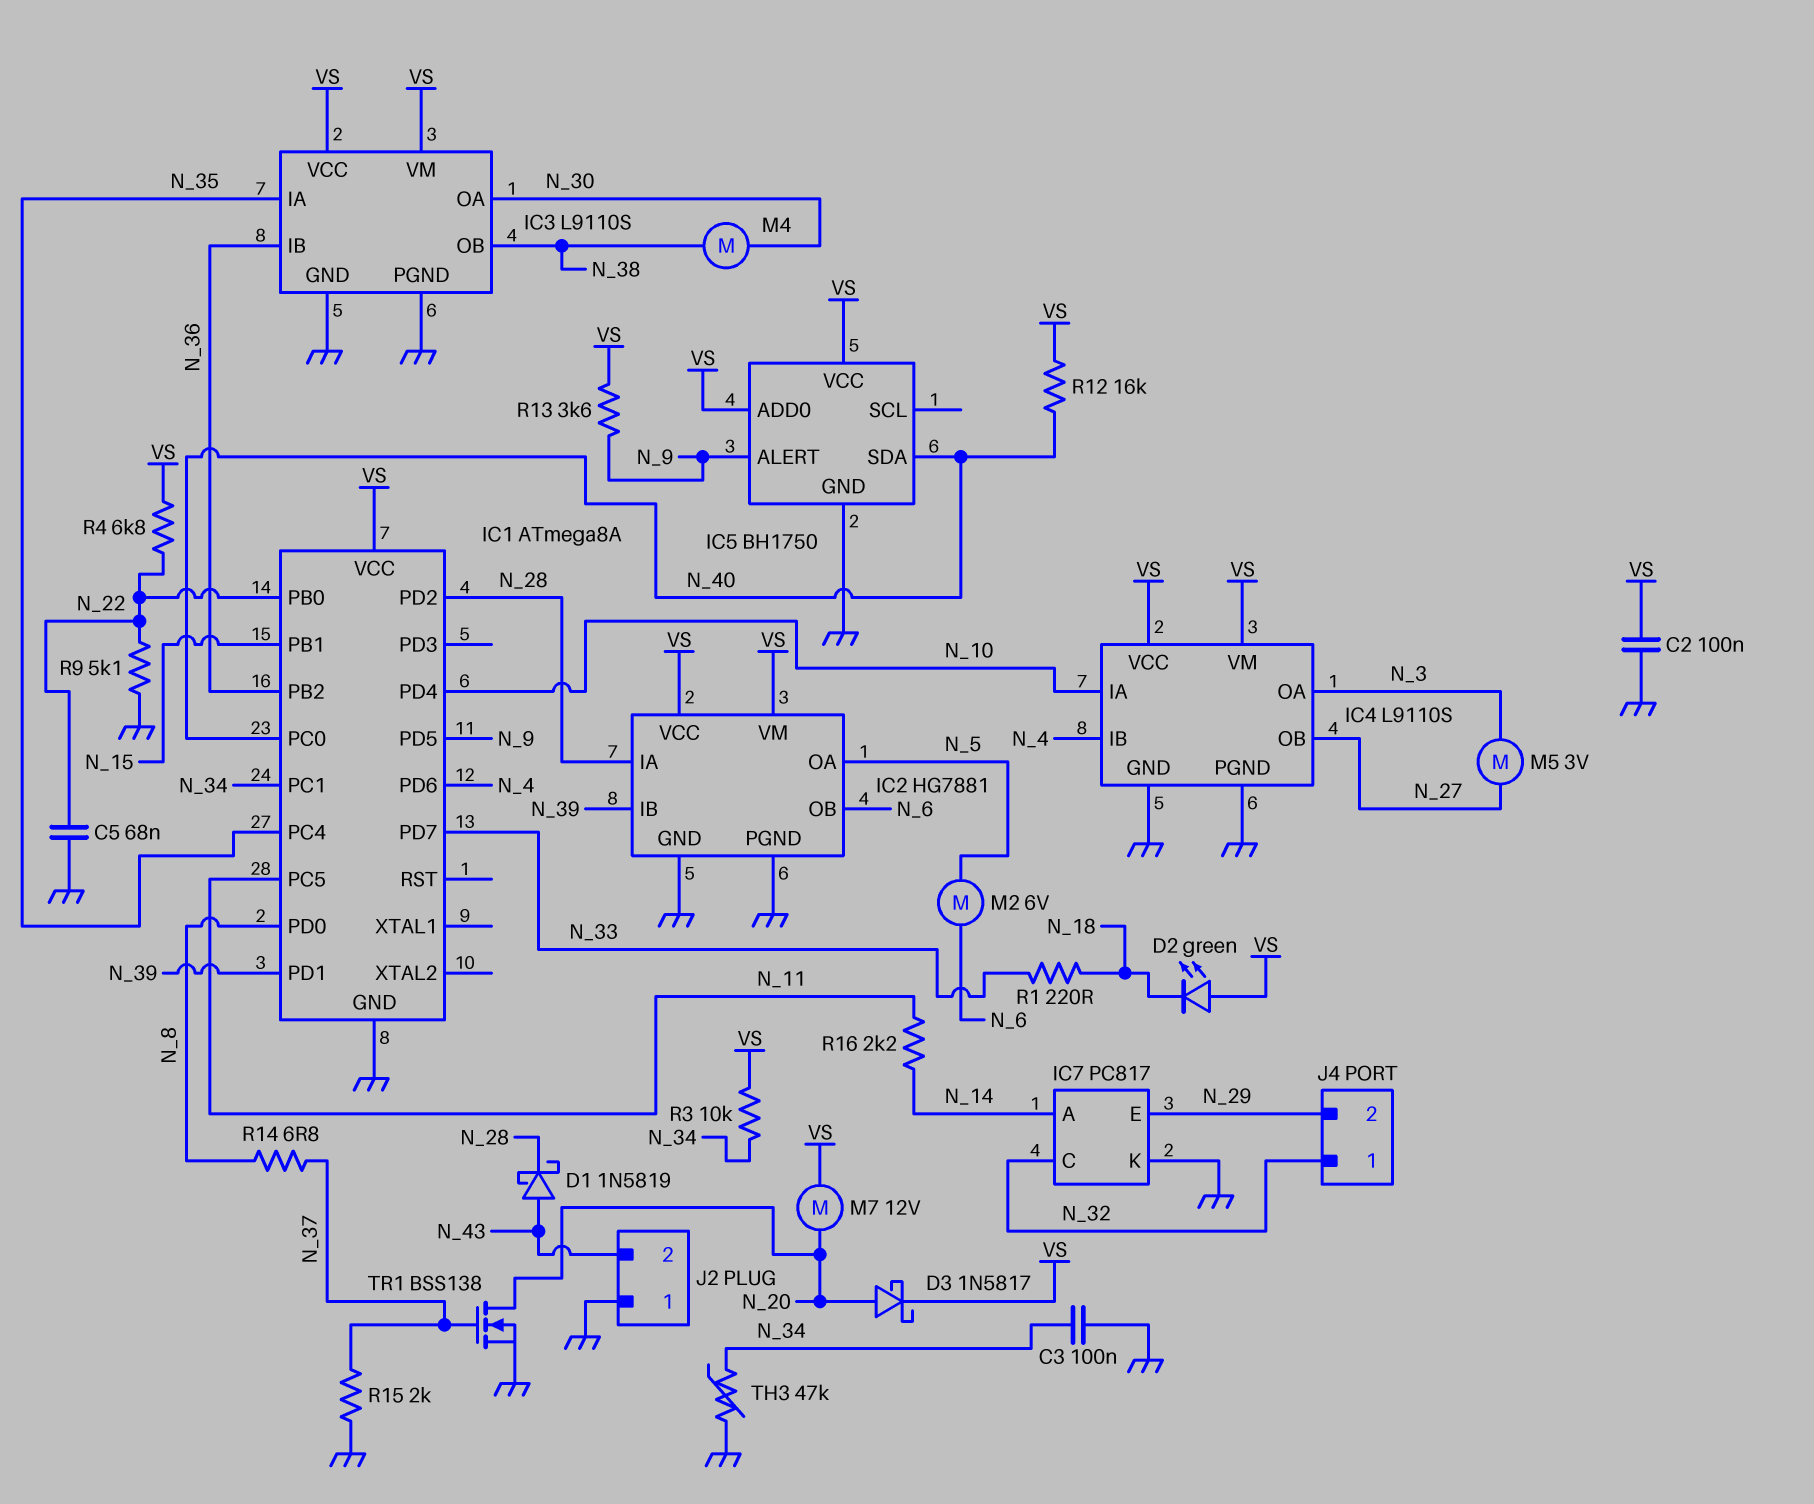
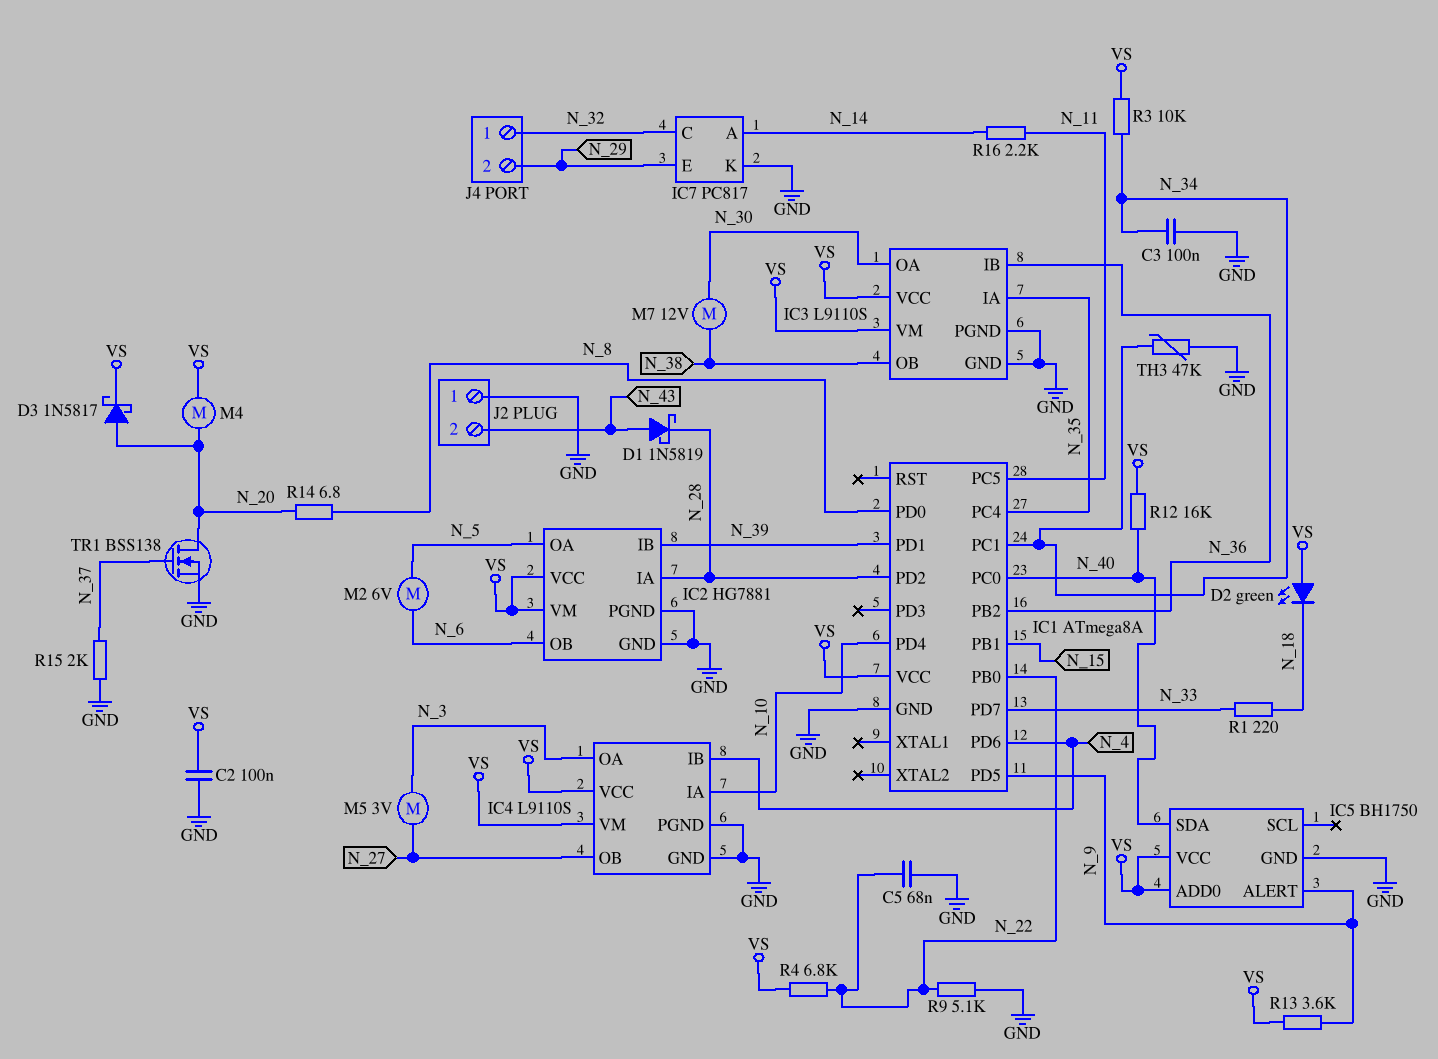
M4: motor (N_30, N_38) -> motor (N_20, VS)
M7: motor 12V (N_20, VS) -> motor 12V (N_30, N_38)
R14: 6.8 (N_8, N_37) -> 6.8 (N_8, N_20)

